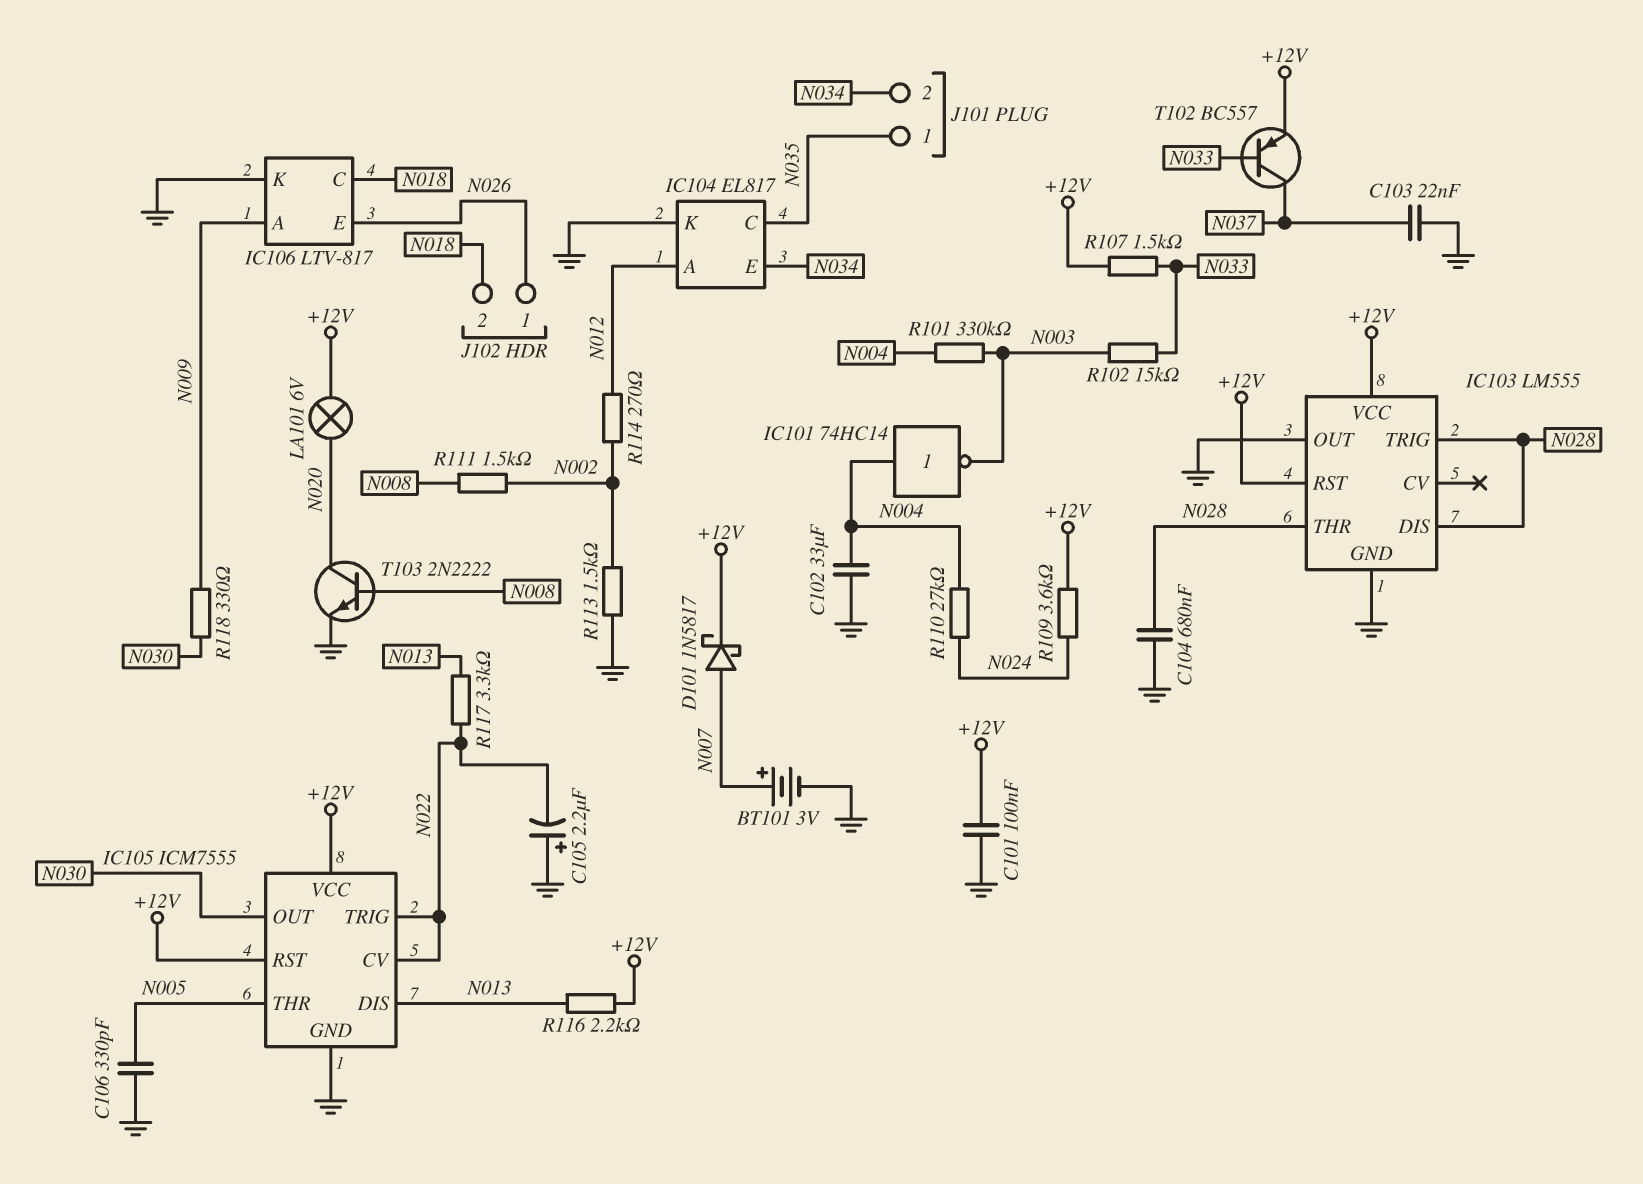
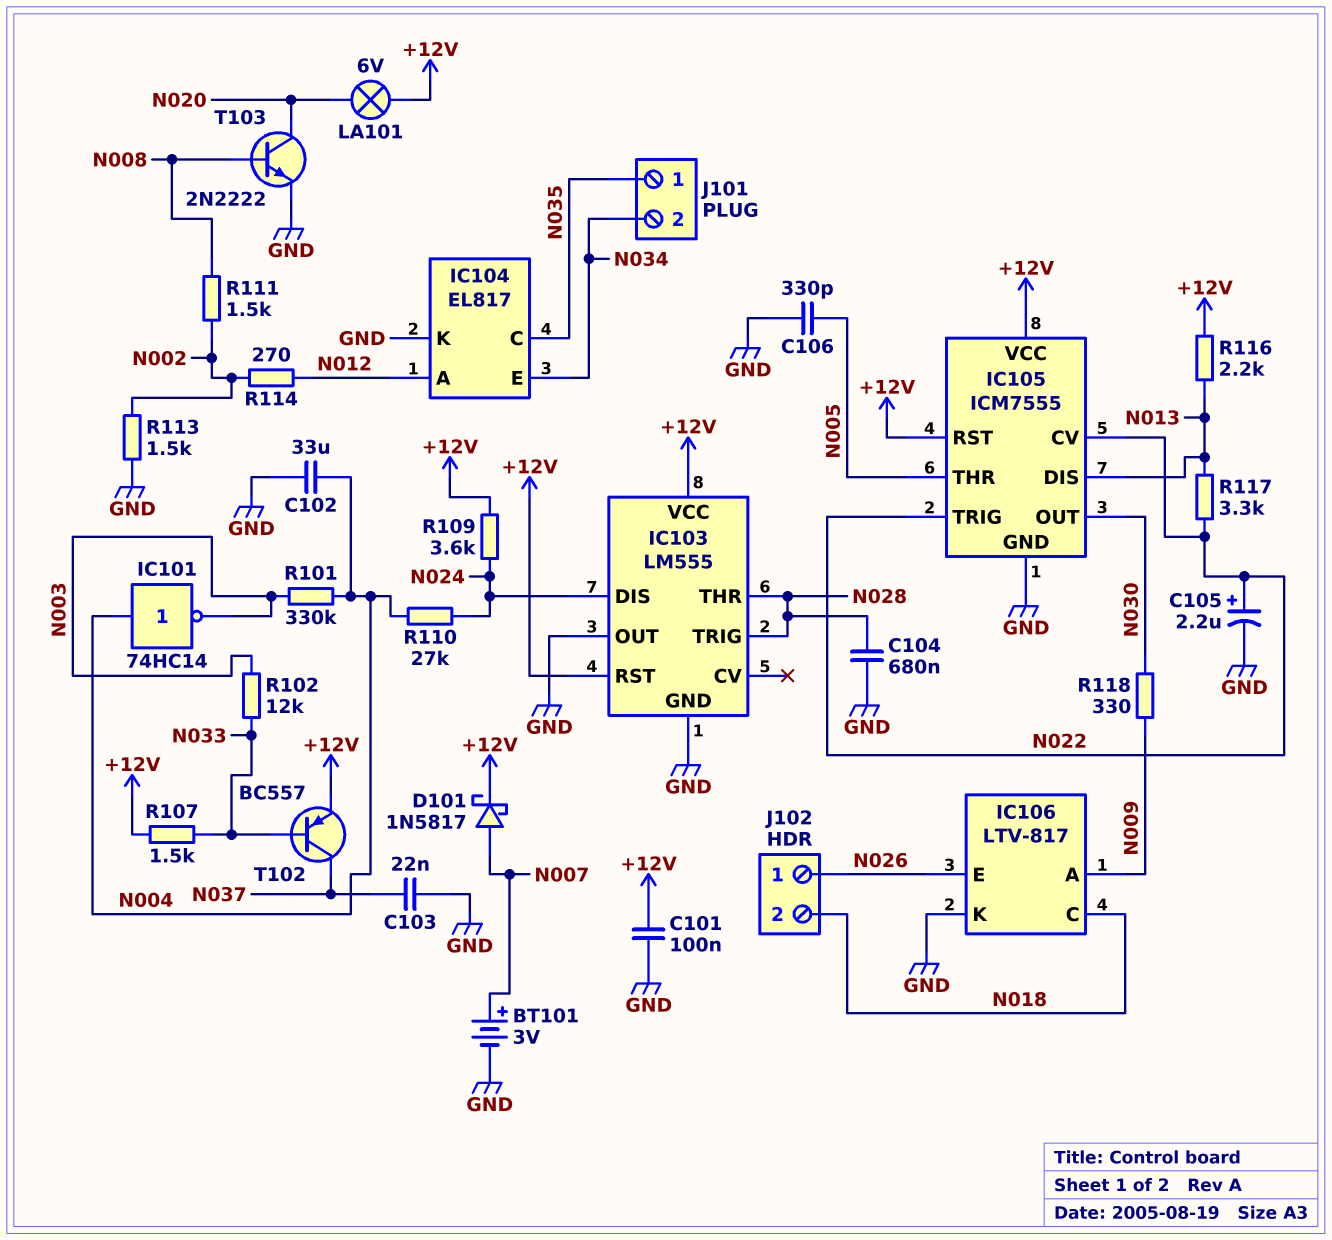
C105: 2.2uF (plus GND, minus N022) -> 2.2uF (plus N022, minus GND)
IC103 pin DIS: N028 -> N024
R102: 15k (N003, N033) -> 12k (N003, N033)

